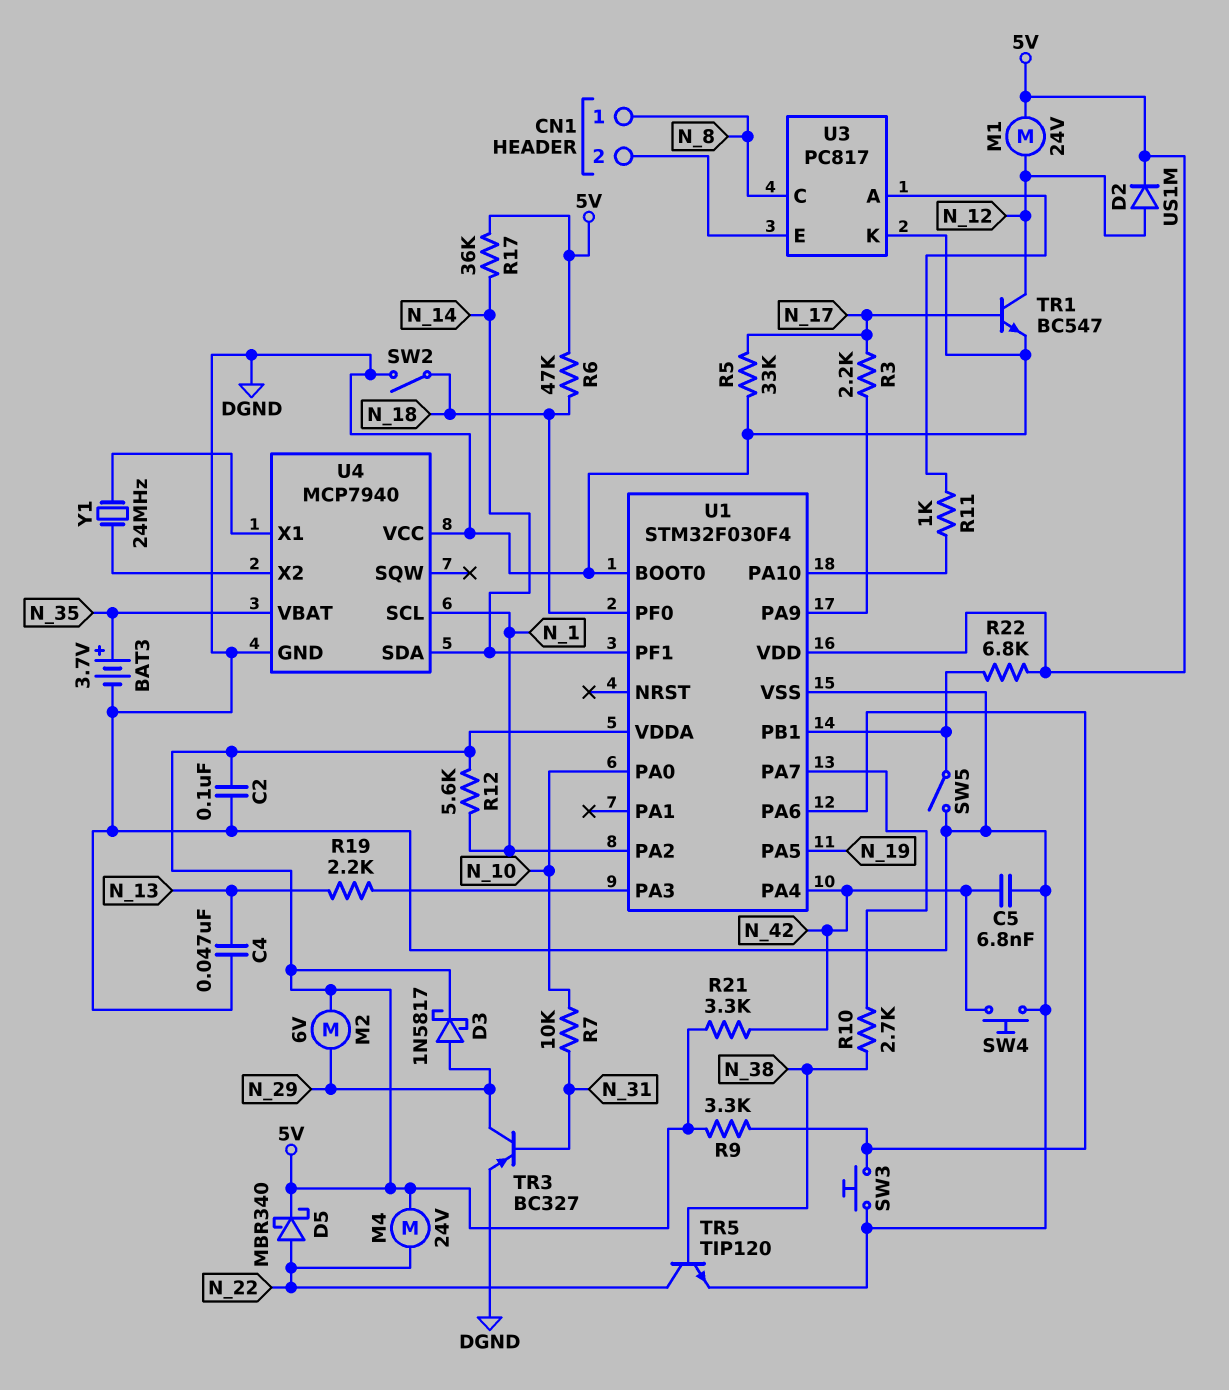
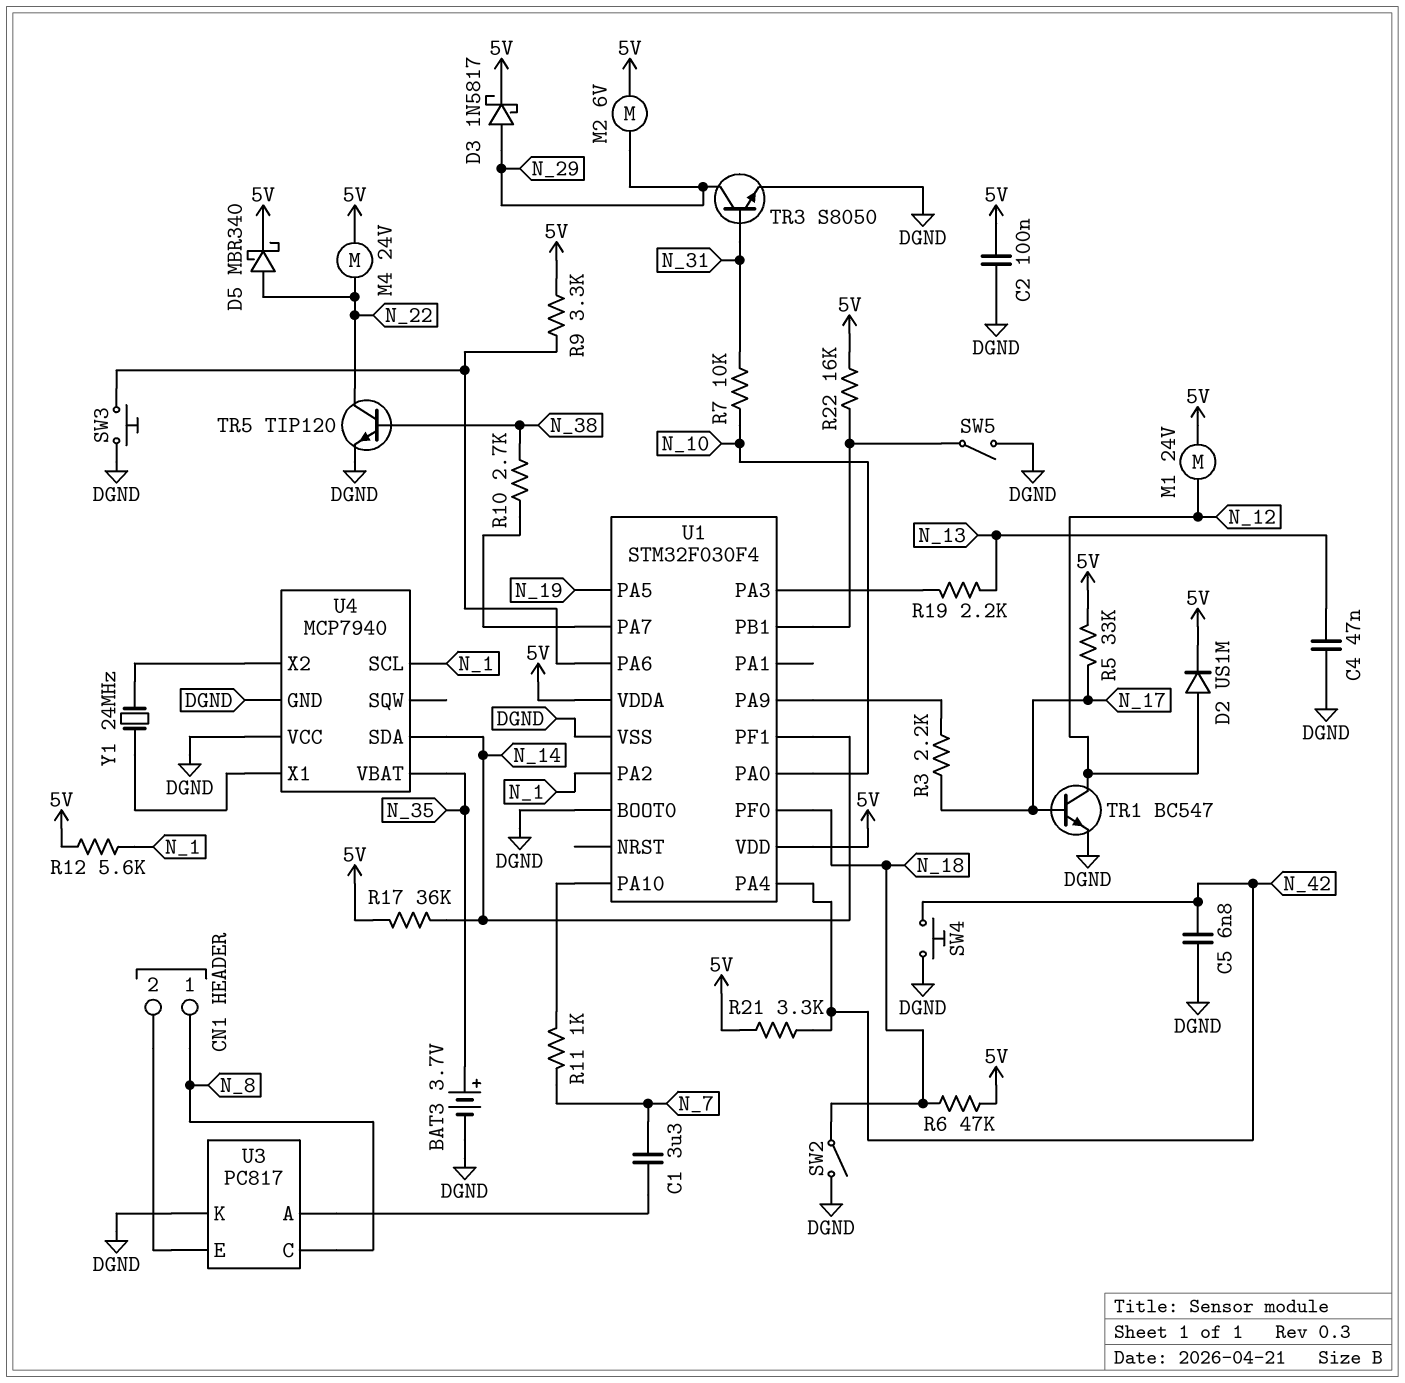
C1: none -> 3.3uF (N_7, U3/A)
R5: 33k (DGND, N_17) -> 33k (5V, N_17)
R11: 1k (U1/PA10, U3/A) -> 1k (N_7, U1/PA10)
R22: 6.8k (5V, U1/PB1) -> 16k (5V, U1/PB1)
TR3: PNP BC327 (B N_31, C N_29, E DGND) -> NPN S8050 (B N_31, C N_29, E DGND)

